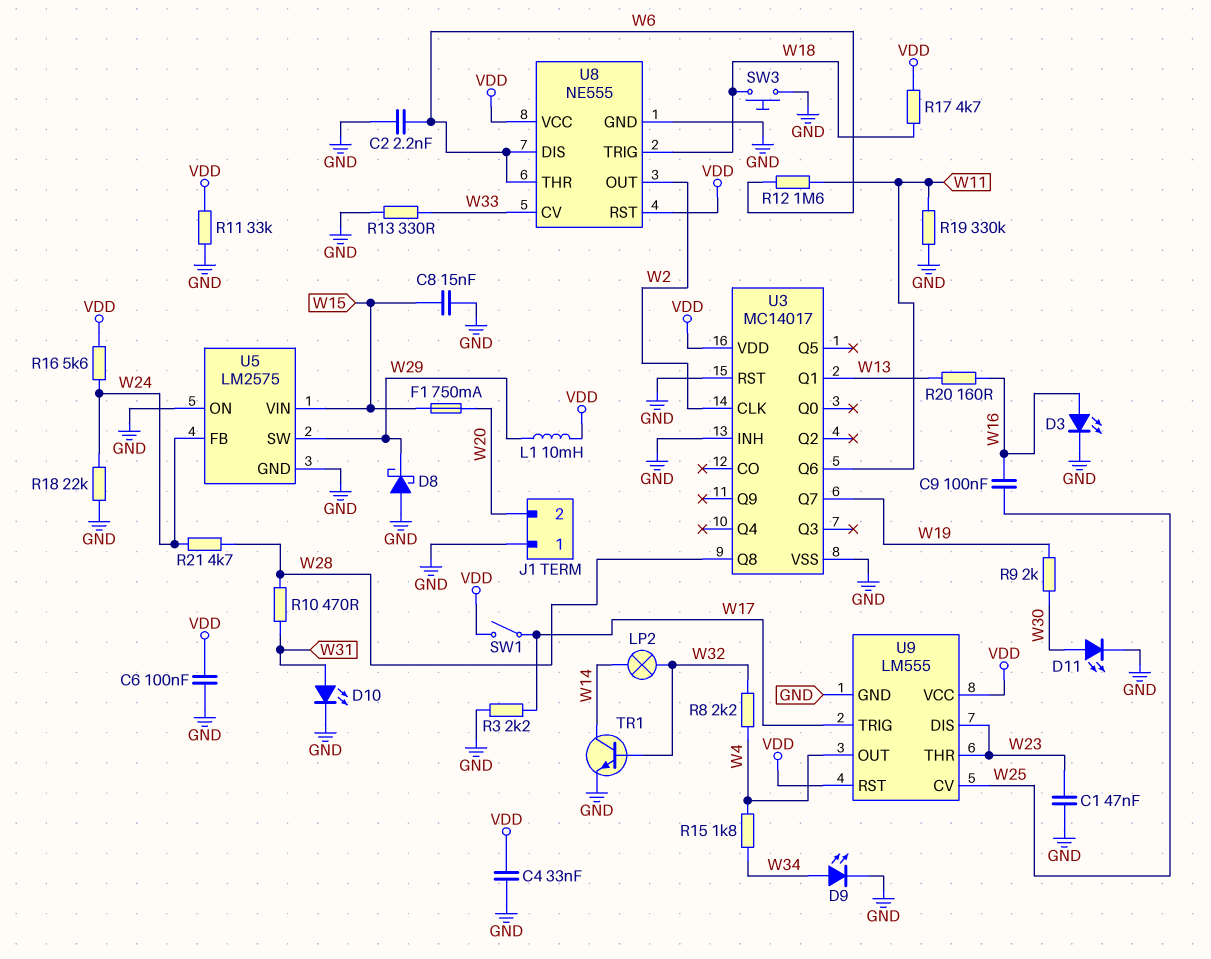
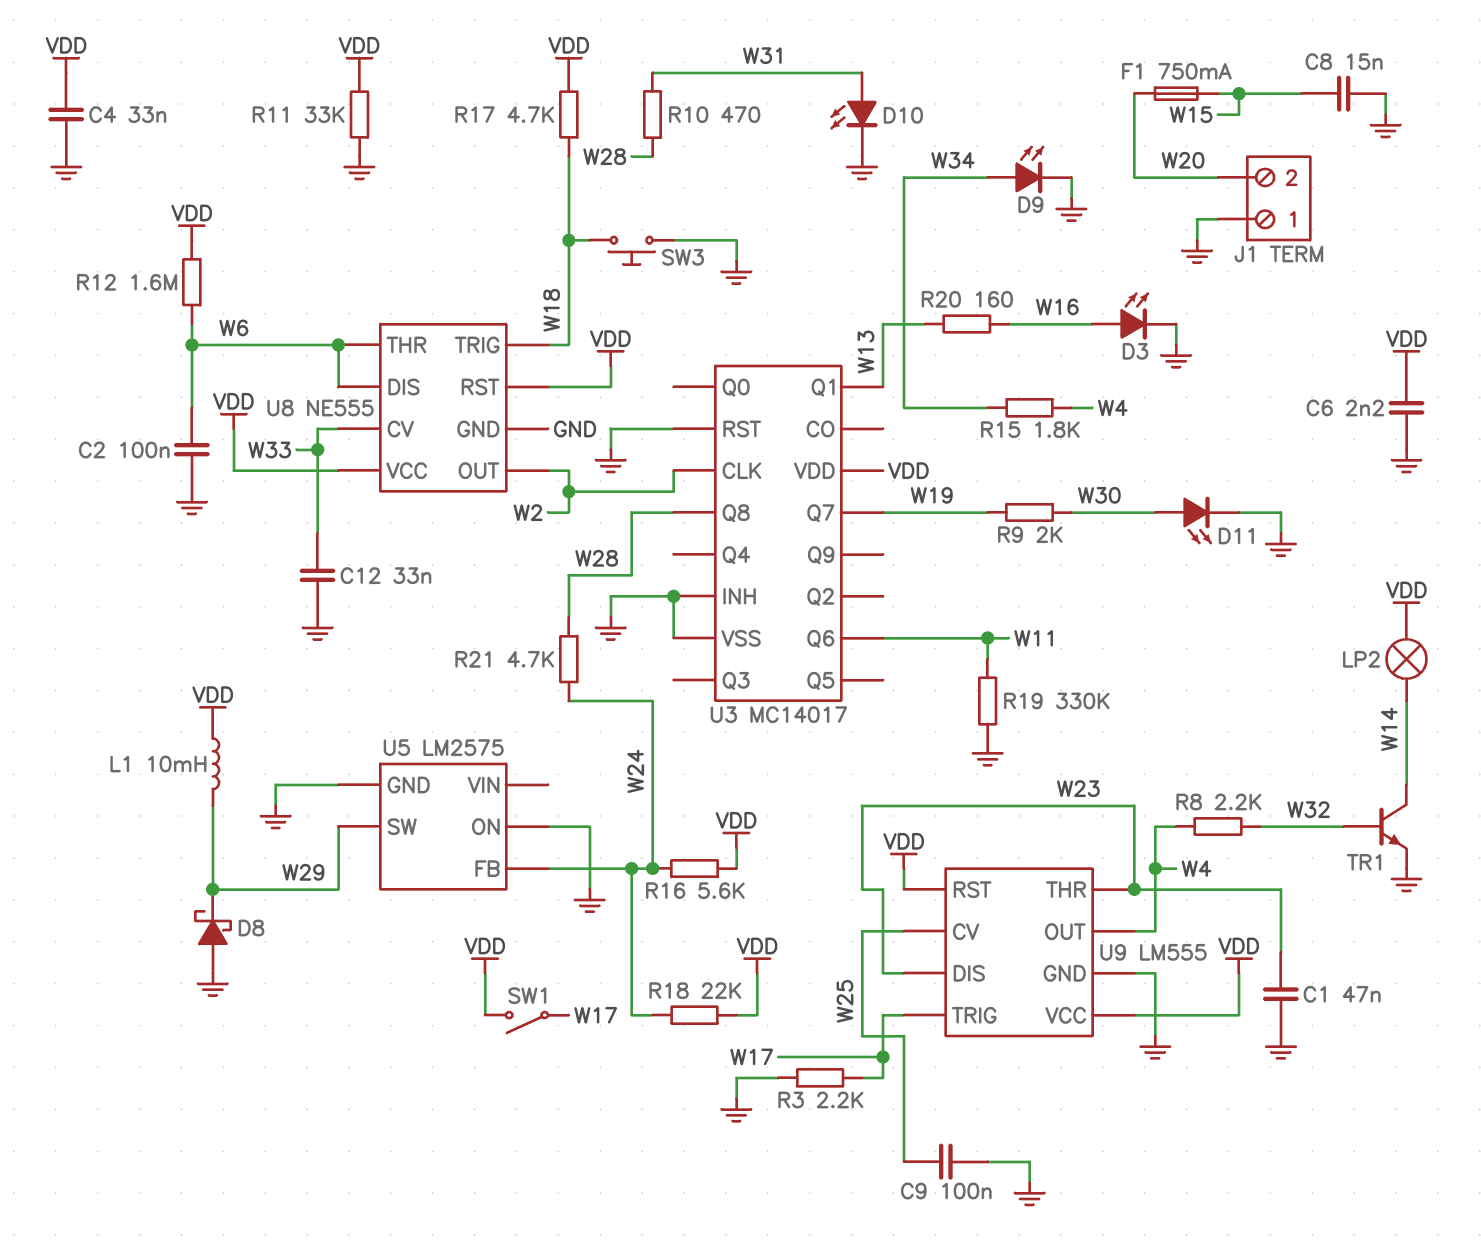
C2: 2.2nF (GND, W6) -> 100nF (GND, W6)
C6: 100nF (GND, VDD) -> 2.2nF (GND, VDD)
C9: 100nF (W16, W25) -> 100nF (GND, W25)
C12: none -> 33nF (GND, W33)
LP2: lamp (W14, W32) -> lamp (VDD, W14)
R12: 1.6M (W6, W11) -> 1.6M (VDD, W6)
R13: 330 (GND, W33) -> none
R18: 22k (GND, W24) -> 22k (VDD, W24)
U5 pin VIN: W15 -> none

